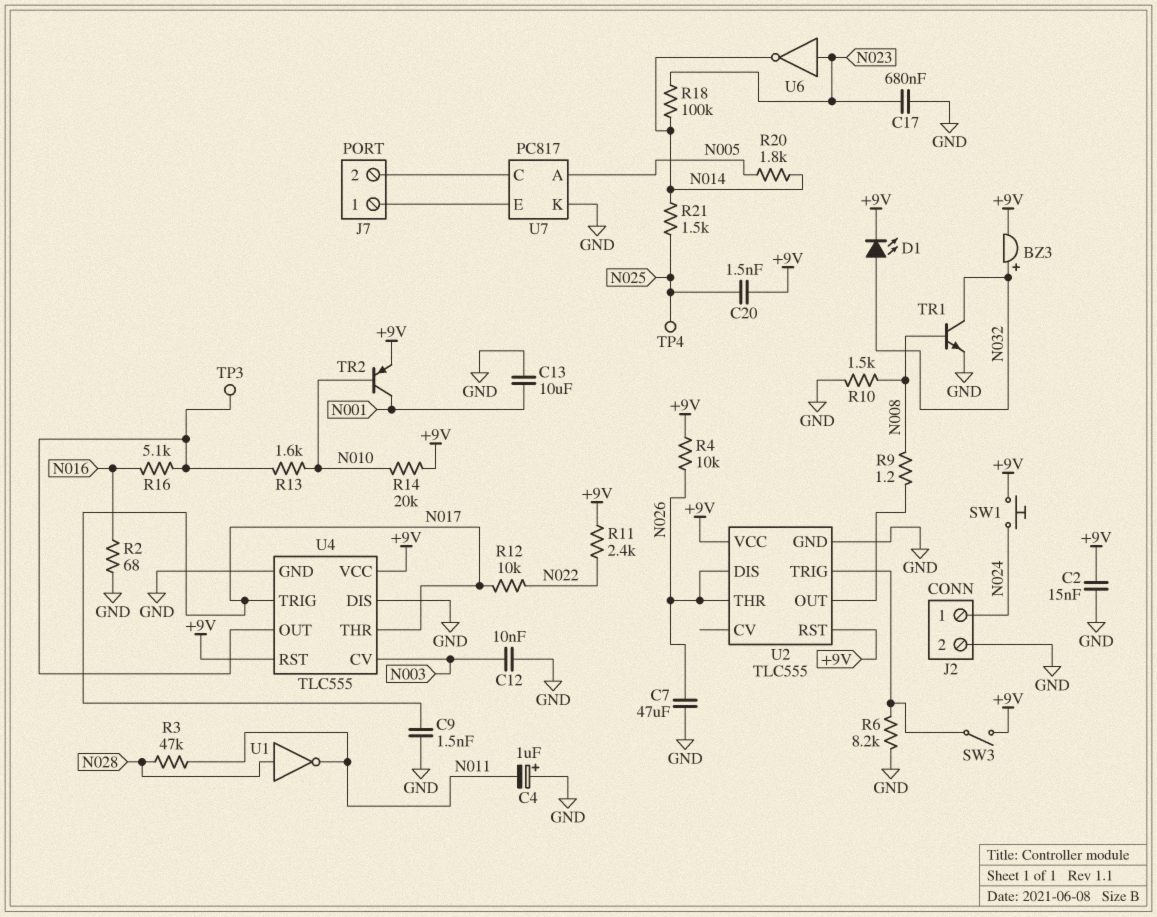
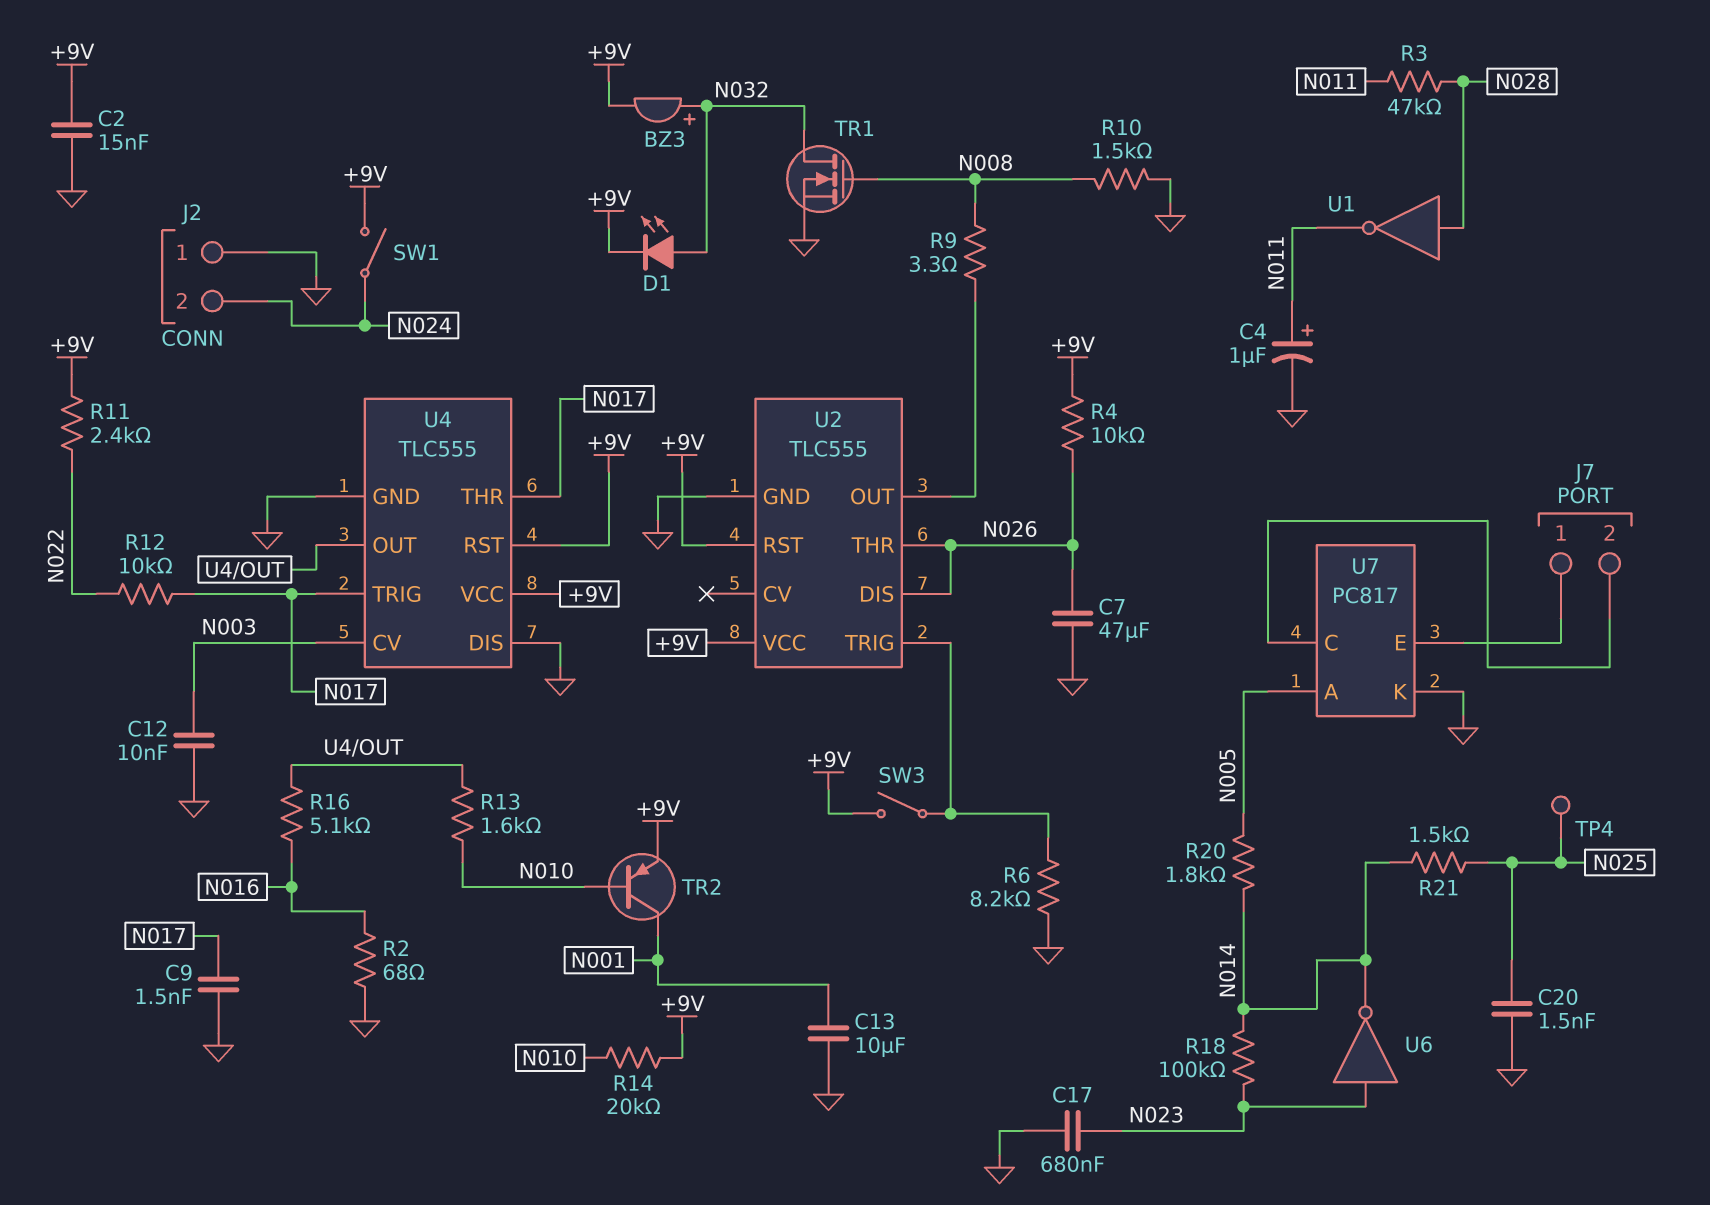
C4: 1uF (plus GND, minus N011) -> 1uF (plus N011, minus GND)
C20: 1.5nF (+9V, N025) -> 1.5nF (GND, N025)
J2 pin 1: N024 -> GND
J2 pin 2: GND -> N024
R9: 1.2 (N008, U2/OUT) -> 3.3 (N008, U2/OUT)
SW1: button (+9V, N024) -> switch (+9V, N024)
TP3: test point (U4/OUT) -> none
TR1: NPN (B N008, C N032, E GND) -> NMOS (G N008, D N032, S GND)

